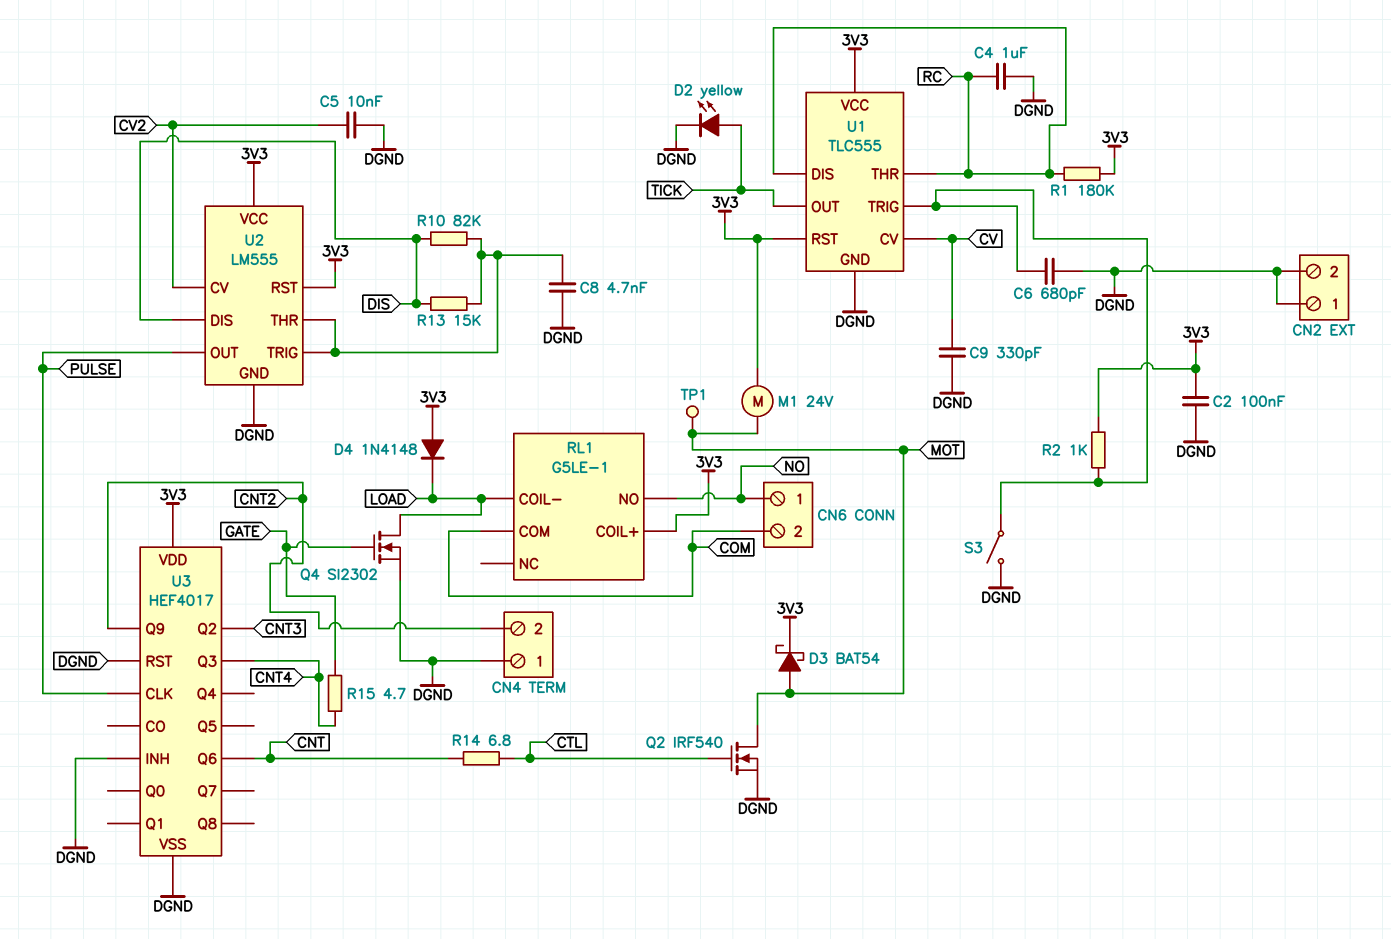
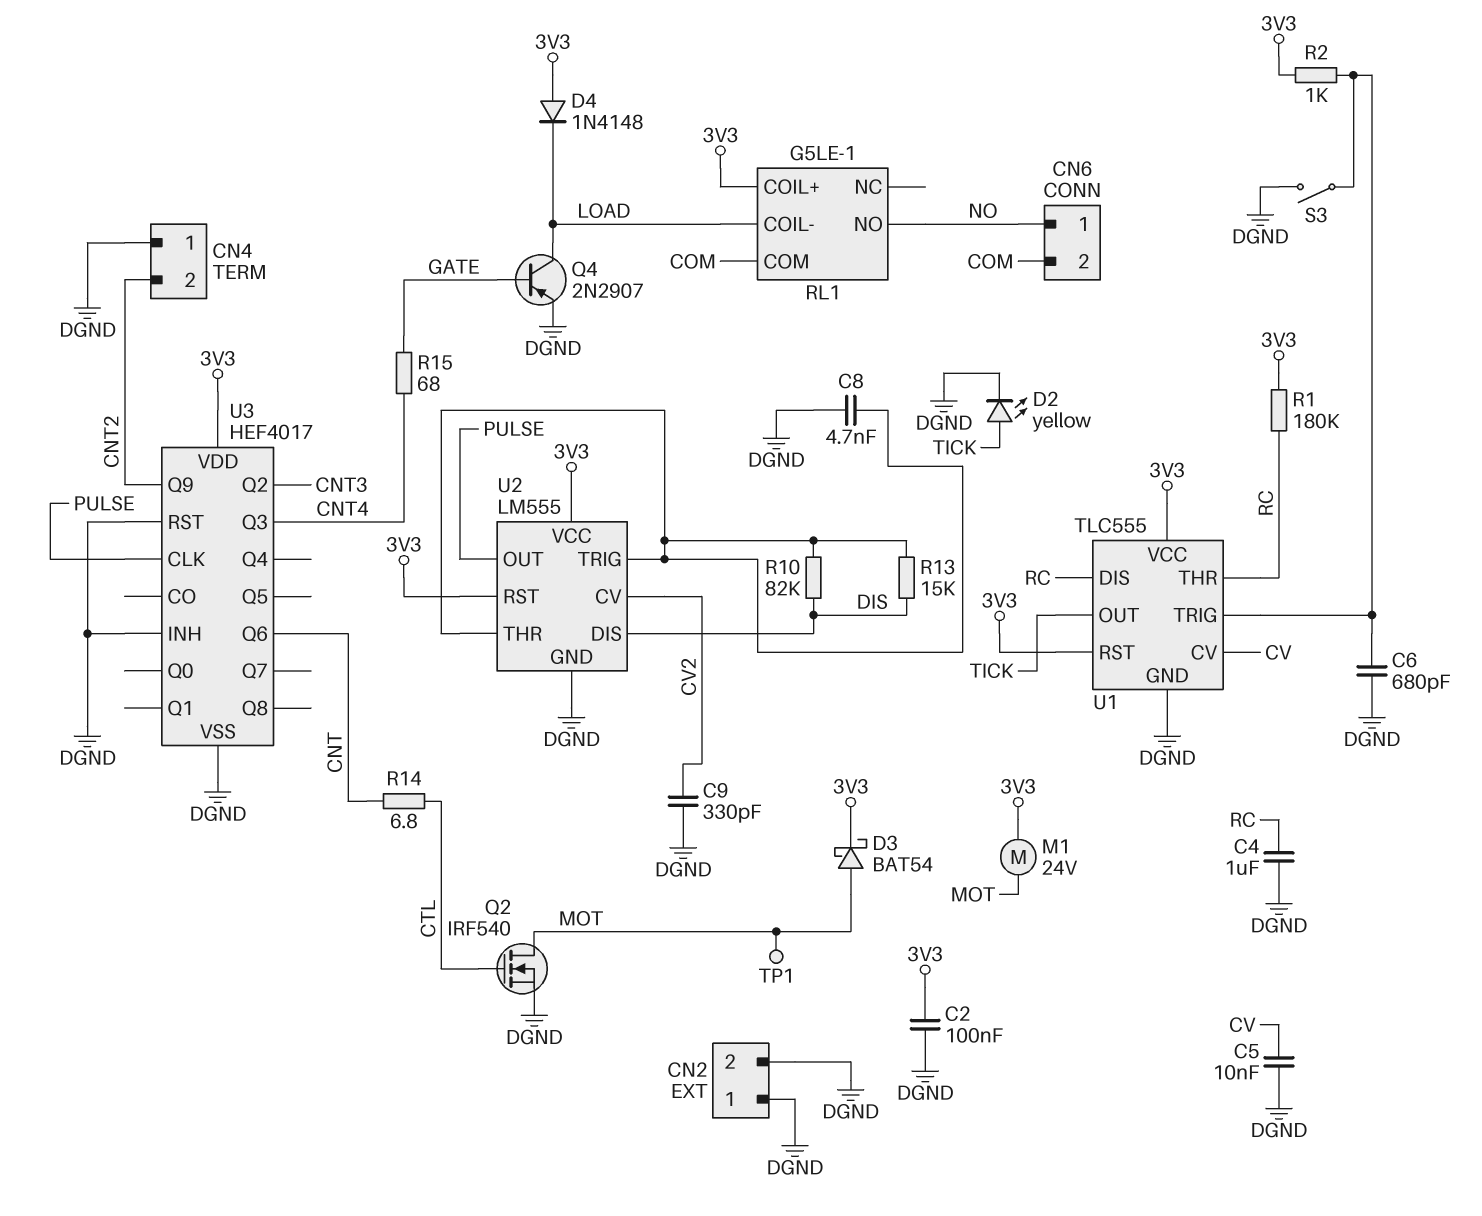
C5: 10nF (CV2, DGND) -> 10nF (CV, DGND)
C9: 330pF (CV, DGND) -> 330pF (CV2, DGND)
Q4: NMOS SI2302 (G GATE, D LOAD, S DGND) -> PNP 2N2907 (B GATE, C LOAD, E DGND)
R15: 4.7 (CNT4, GATE) -> 68 (CNT4, GATE)

